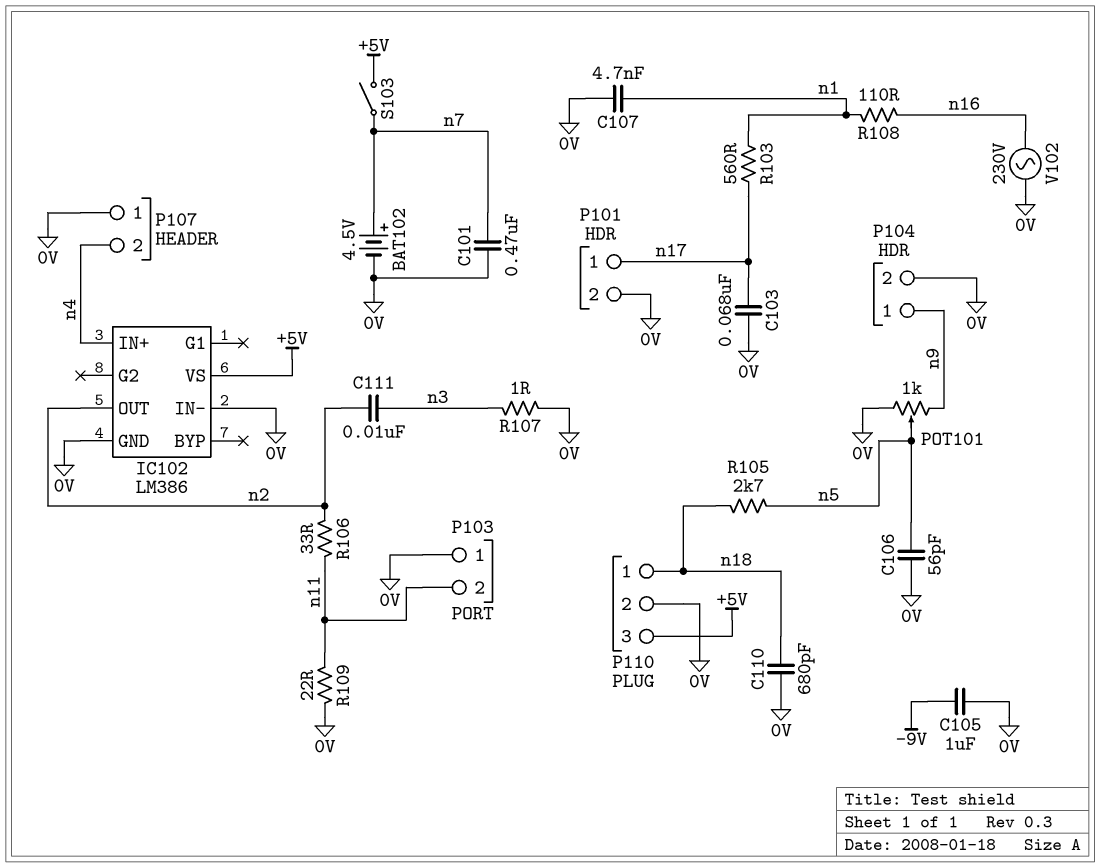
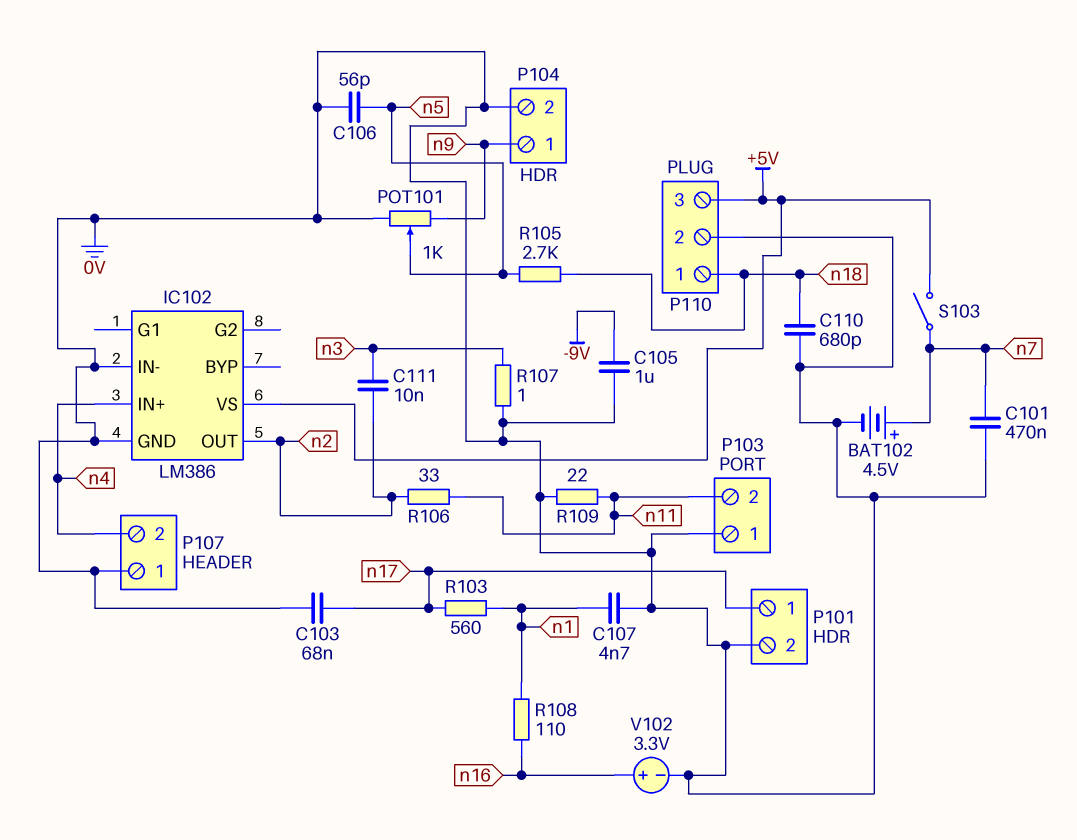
V102: AC 230V (0V, n16) -> 3.3V (plus n16, minus 0V)

